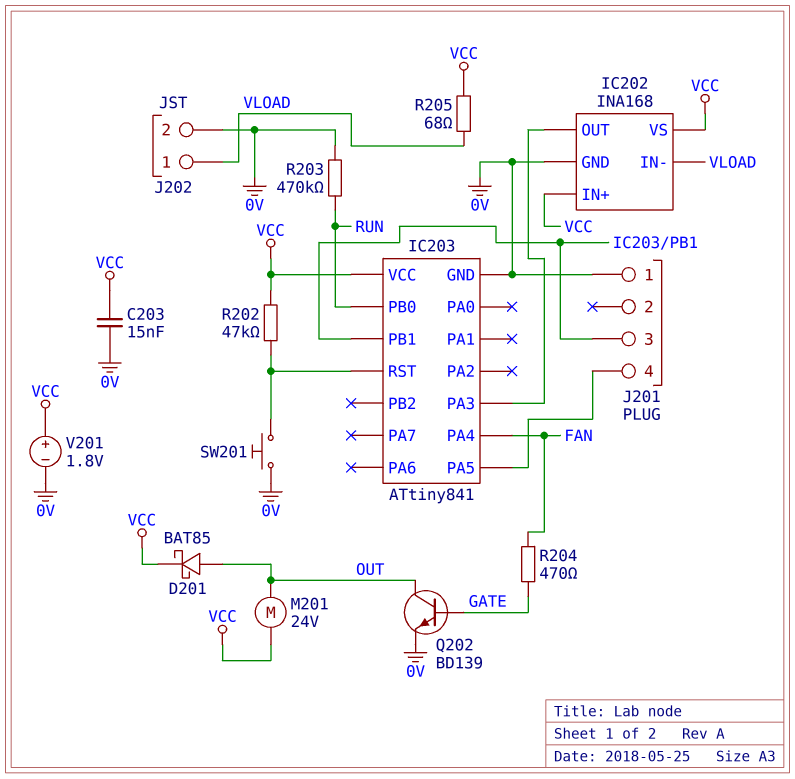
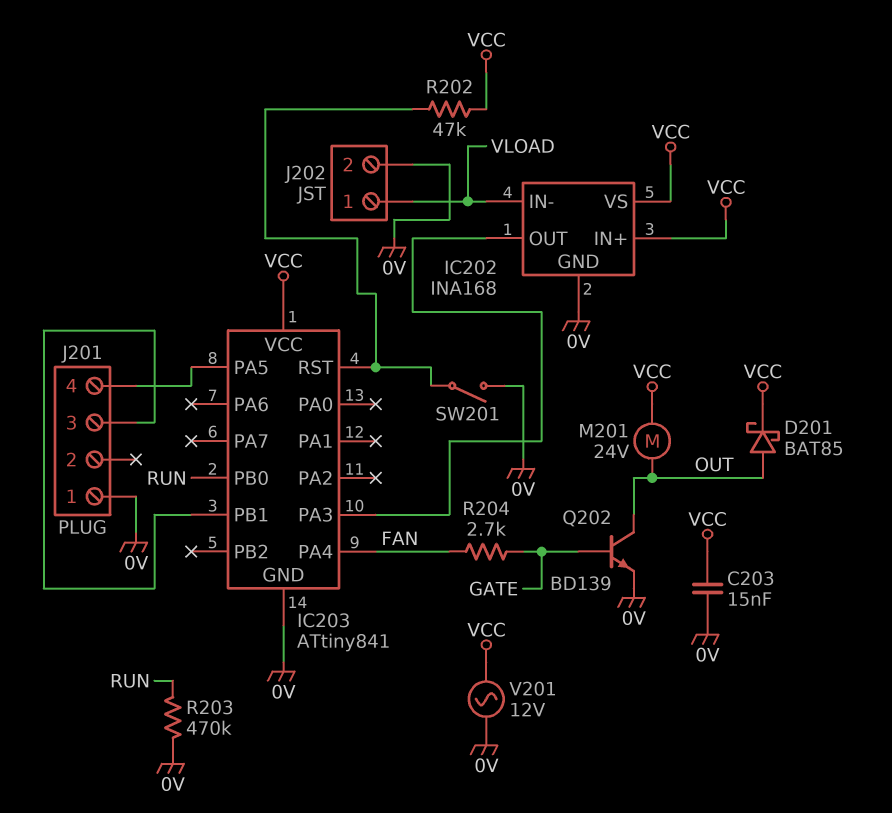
R204: 470 (FAN, GATE) -> 2.7k (FAN, GATE)
R205: 68 (VCC, VLOAD) -> none
SW201: button (0V, IC203/RST) -> switch (0V, IC203/RST)
V201: 1.8V (plus VCC, minus 0V) -> AC 12V (0V, VCC)

